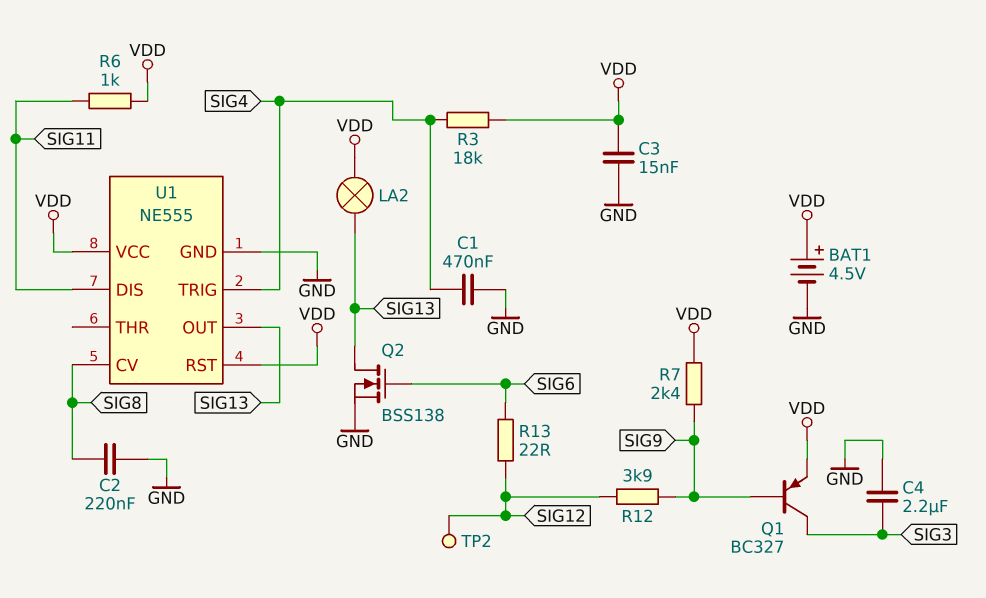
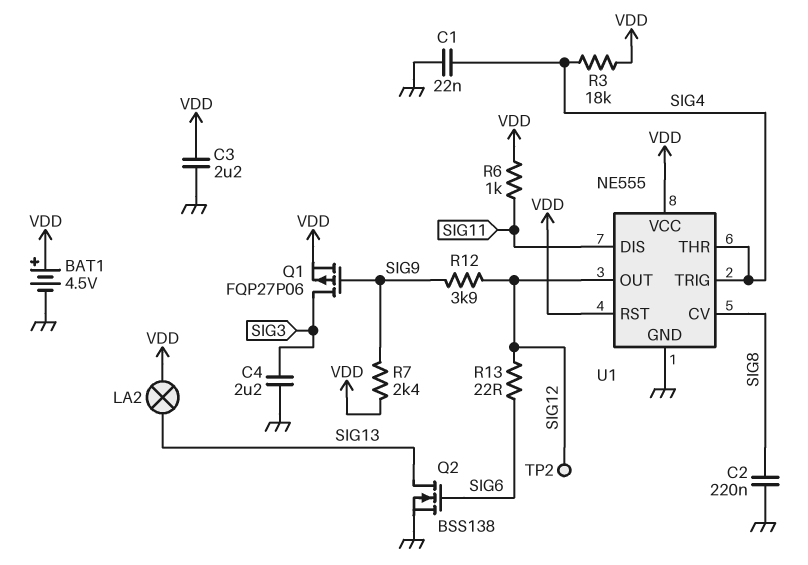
C1: 470nF (GND, SIG4) -> 22nF (GND, SIG4)
C3: 15nF (GND, VDD) -> 2.2uF (GND, VDD)
Q1: PNP BC327 (B SIG9, C SIG3, E VDD) -> PMOS FQP27P06 (G SIG9, D SIG3, S VDD)
U1 pin OUT: SIG13 -> SIG12
U1 pin THR: none -> SIG4

